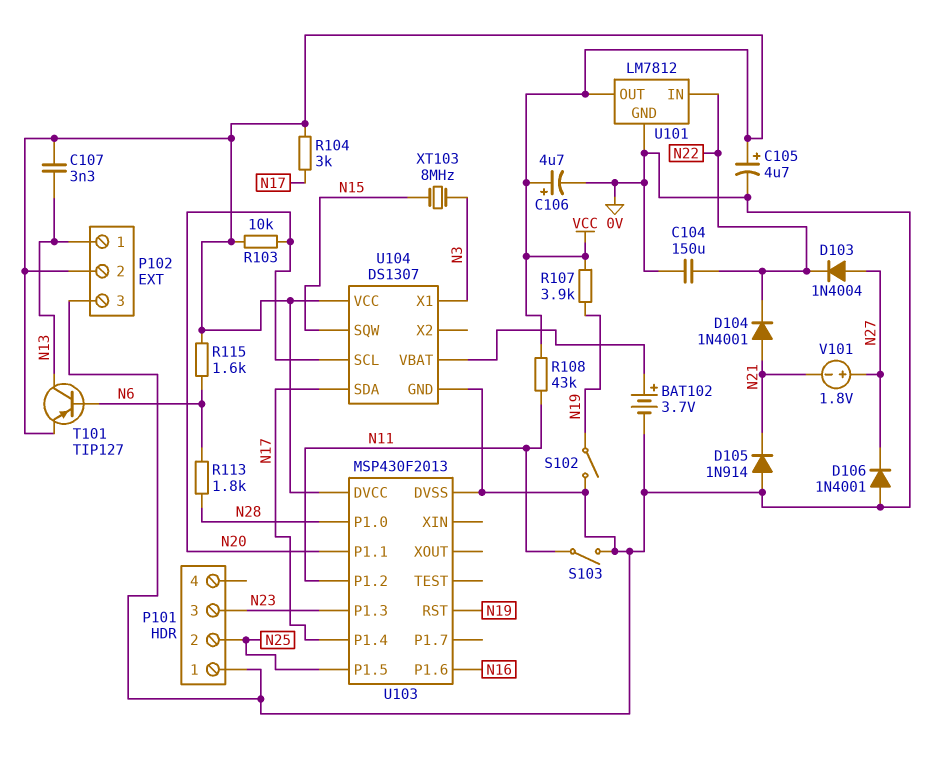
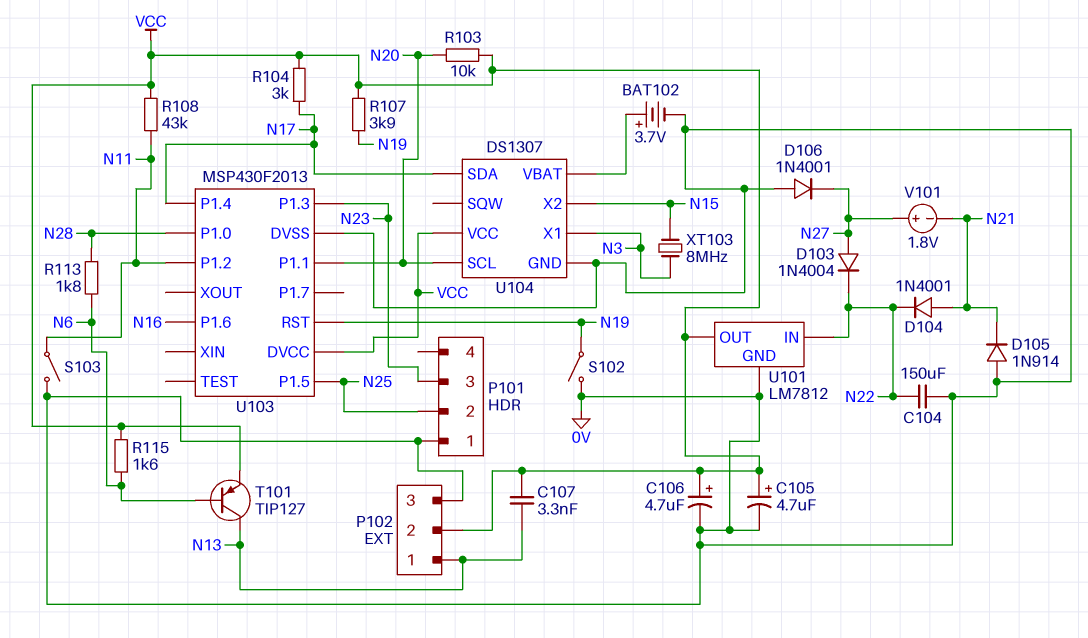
U104 pin SQW: N15 -> none
U104 pin X2: none -> N15

